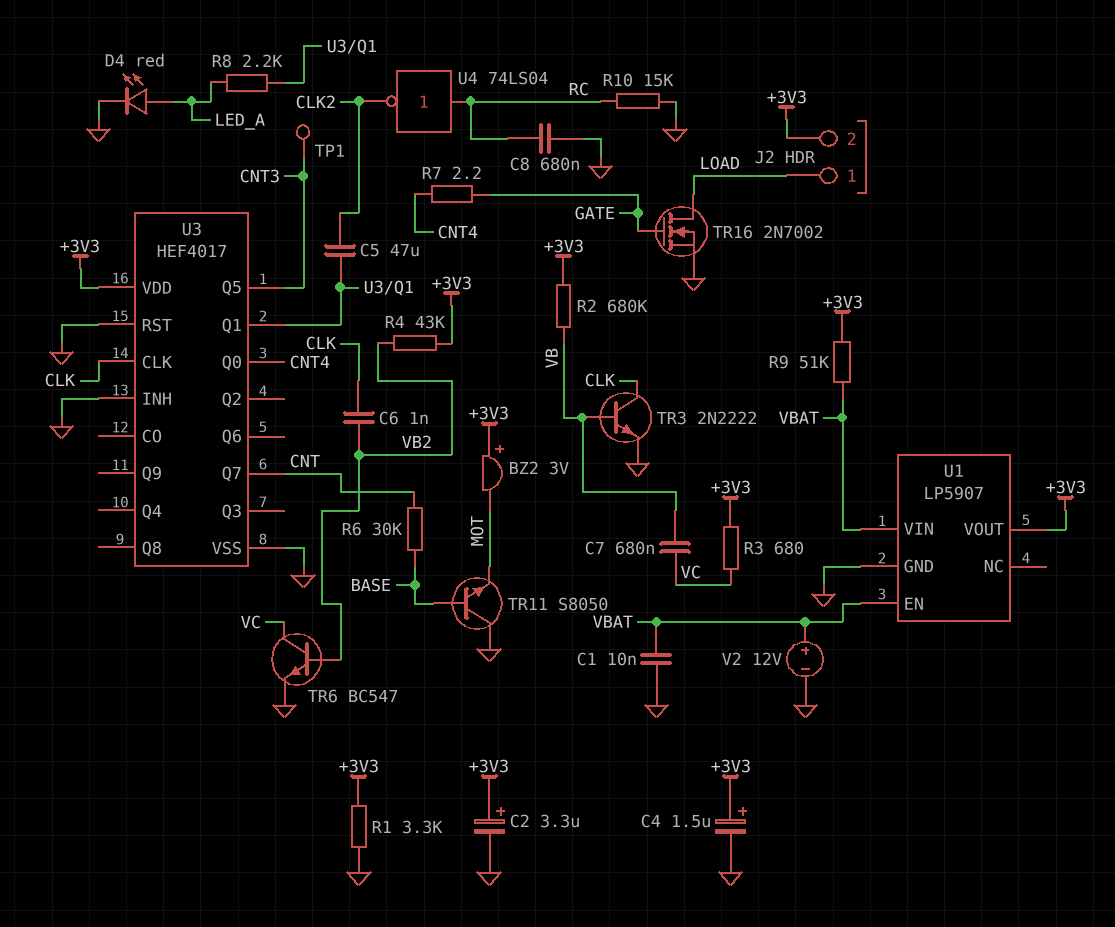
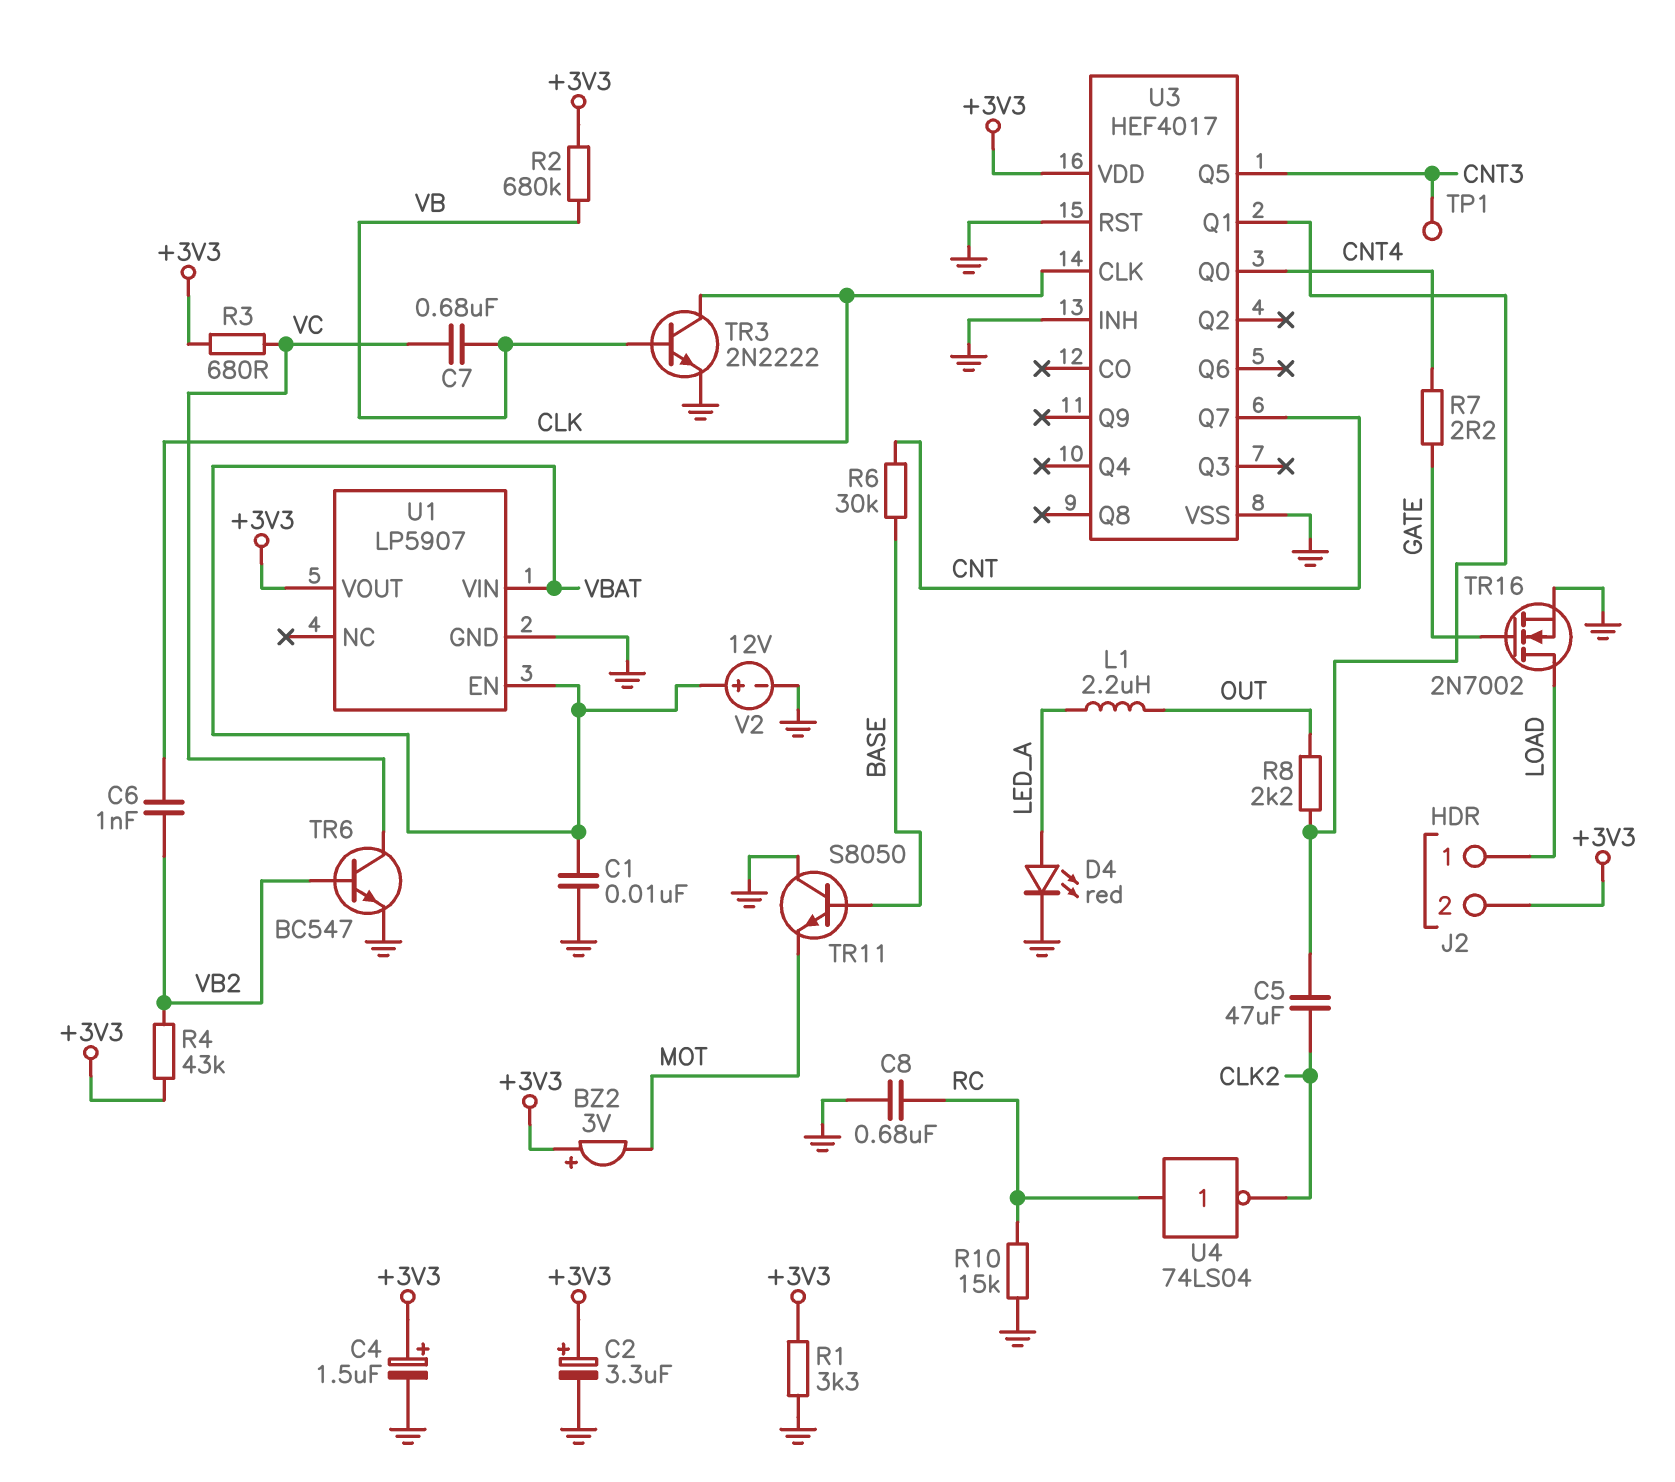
L1: none -> 2.2uH (LED_A, OUT)
R8: 2.2k (LED_A, U3/Q1) -> 2.2k (OUT, U3/Q1)
R9: 51k (+3V3, VBAT) -> none

